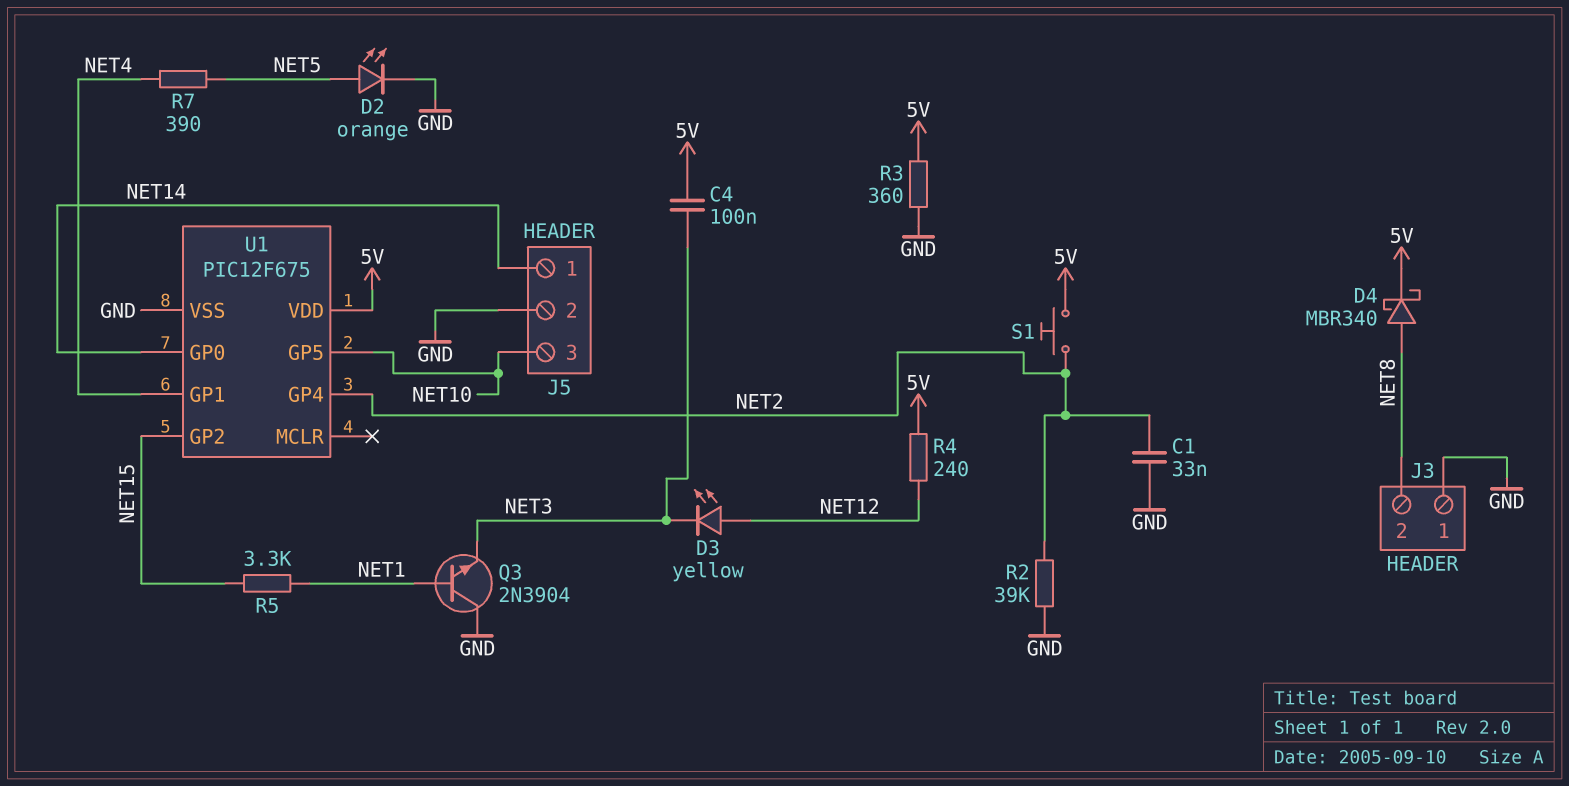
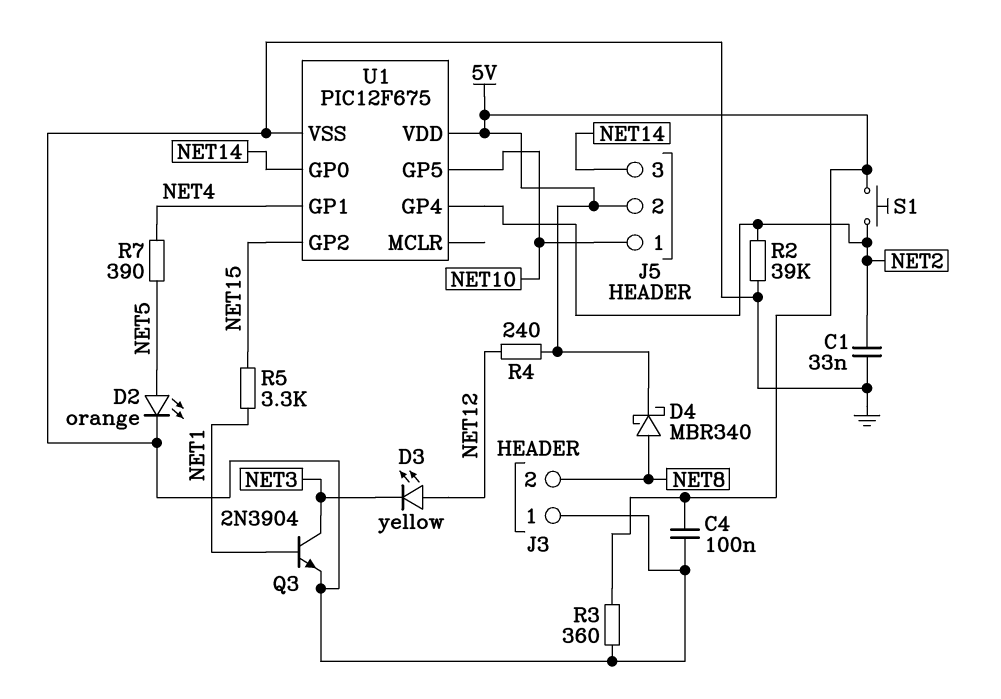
C4: 100nF (5V, NET3) -> 100nF (5V, GND)
J5 pin 1: NET14 -> NET10
J5 pin 2: GND -> 5V
J5 pin 3: NET10 -> NET14
Q3: NPN 2N3904 (B NET1, C GND, E NET3) -> NPN 2N3904 (B NET1, C NET3, E GND)

